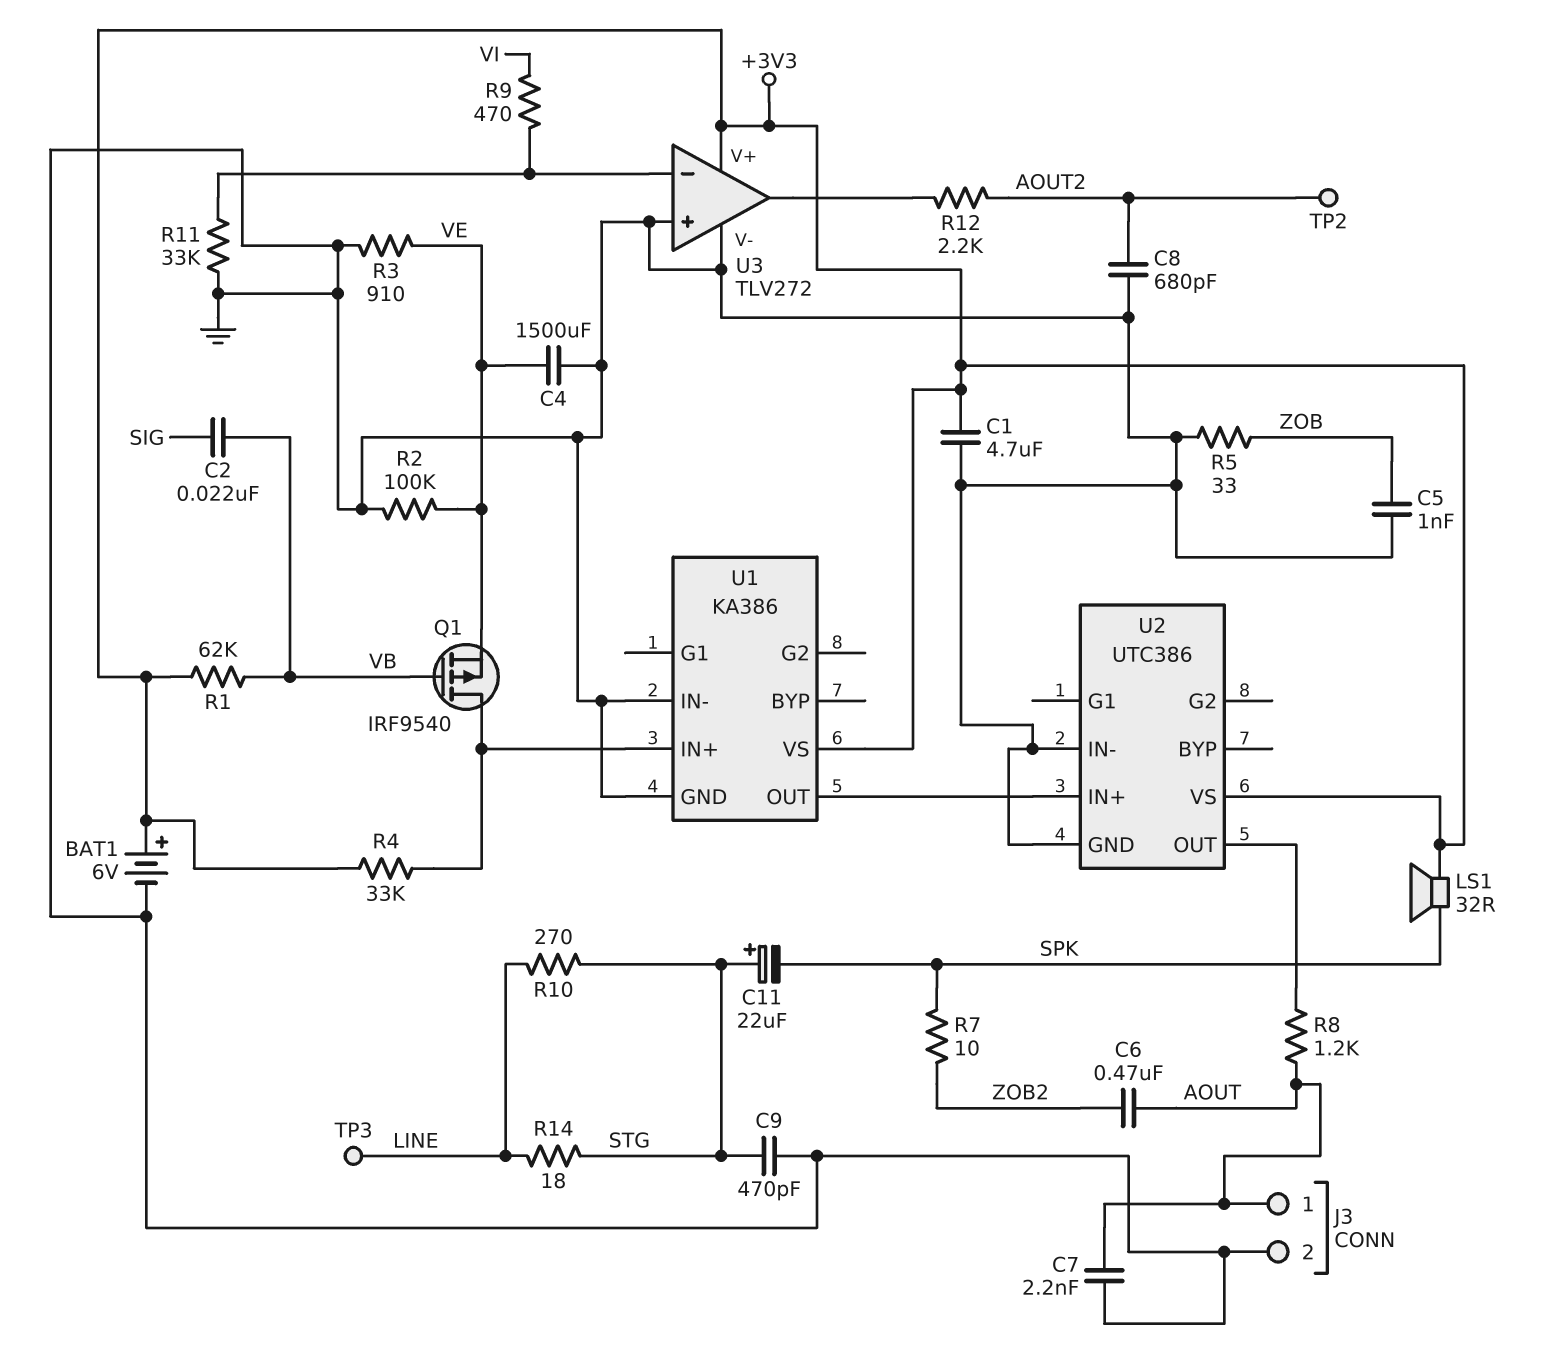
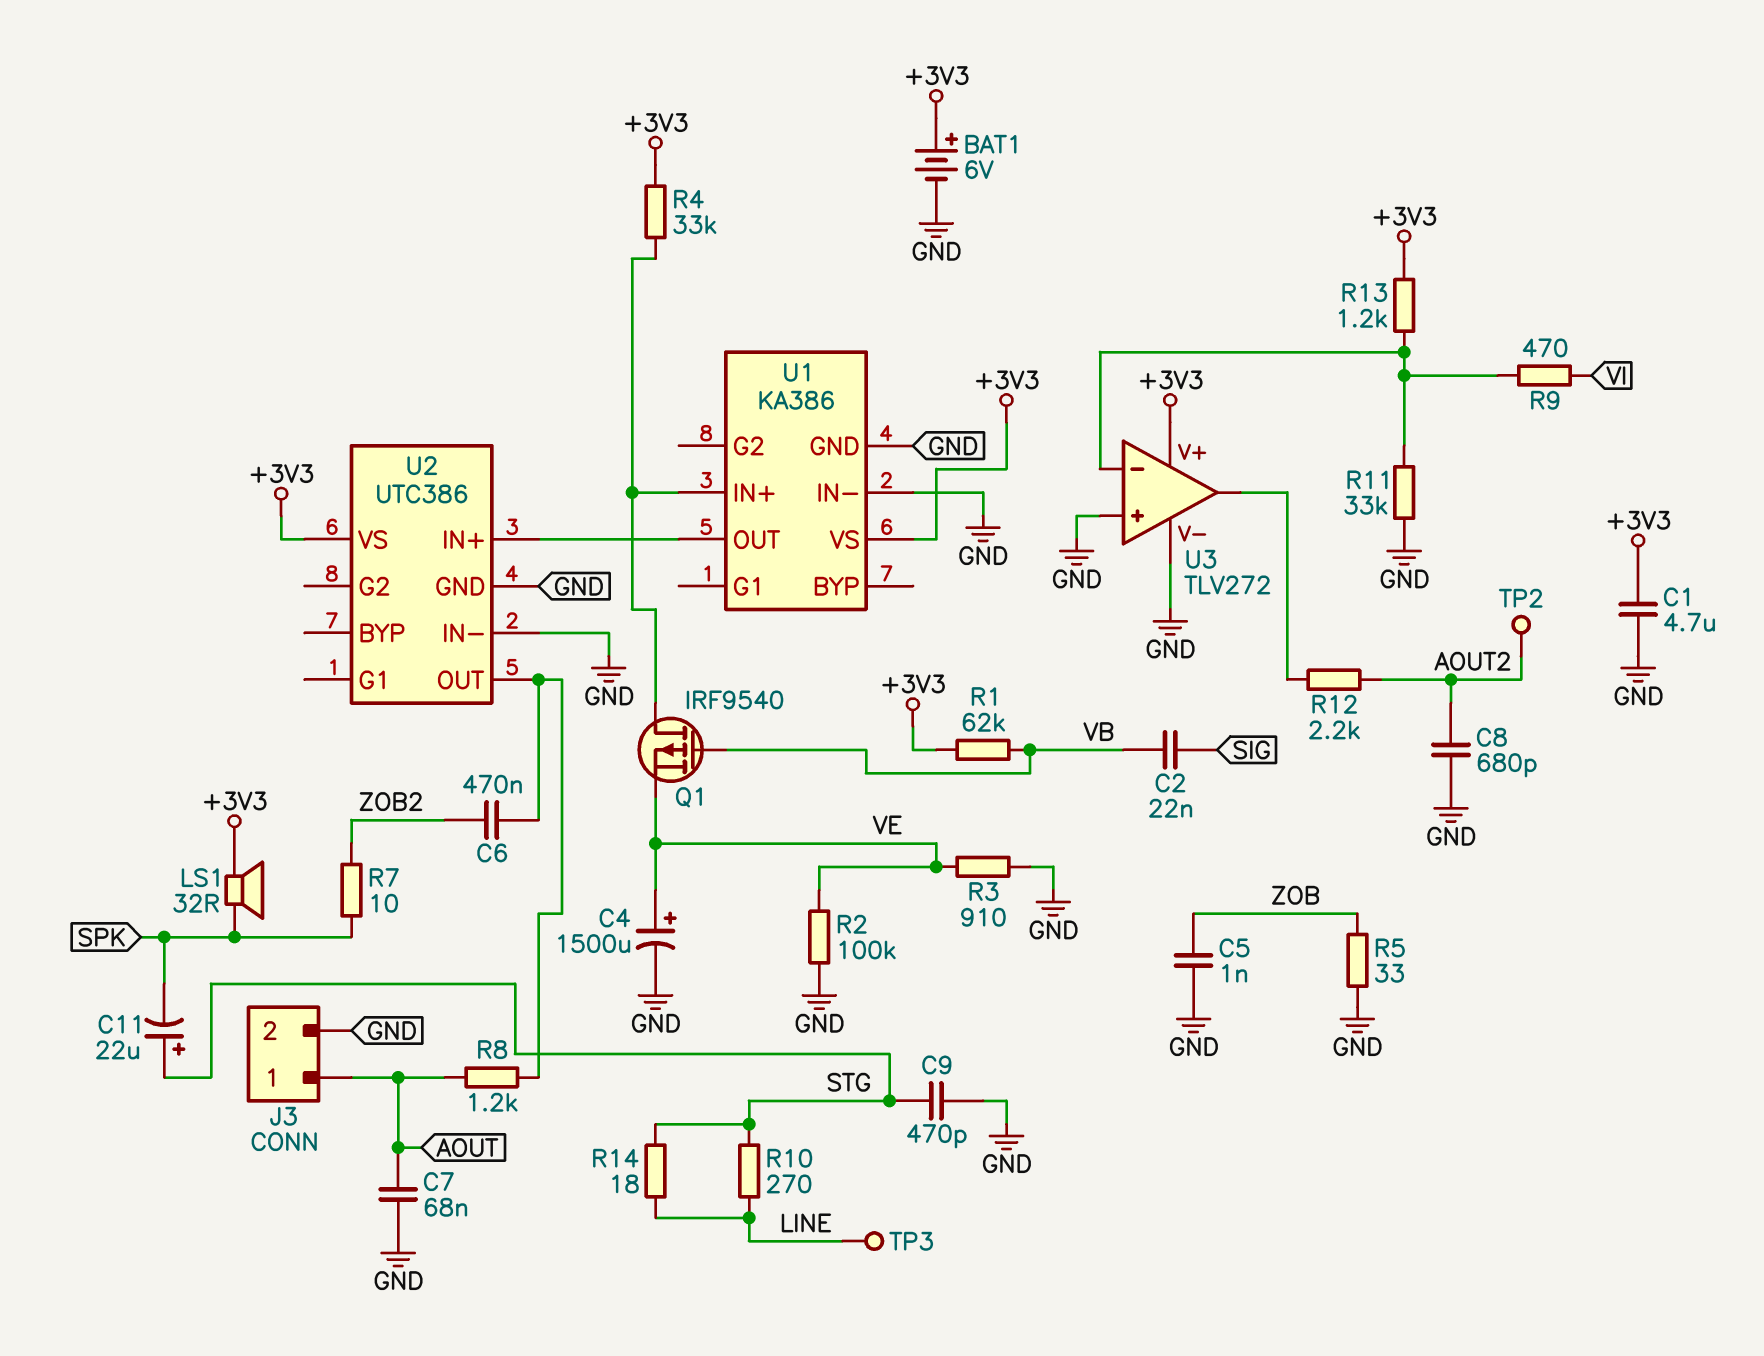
C4: 1500uF (GND, VE) -> 1500uF (plus VE, minus GND)
C6: 470nF (AOUT, ZOB2) -> 470nF (U2/OUT, ZOB2)
C7: 2.2nF (AOUT, GND) -> 68nF (AOUT, GND)
R13: none -> 1.2k (+3V3, U3/in-)

